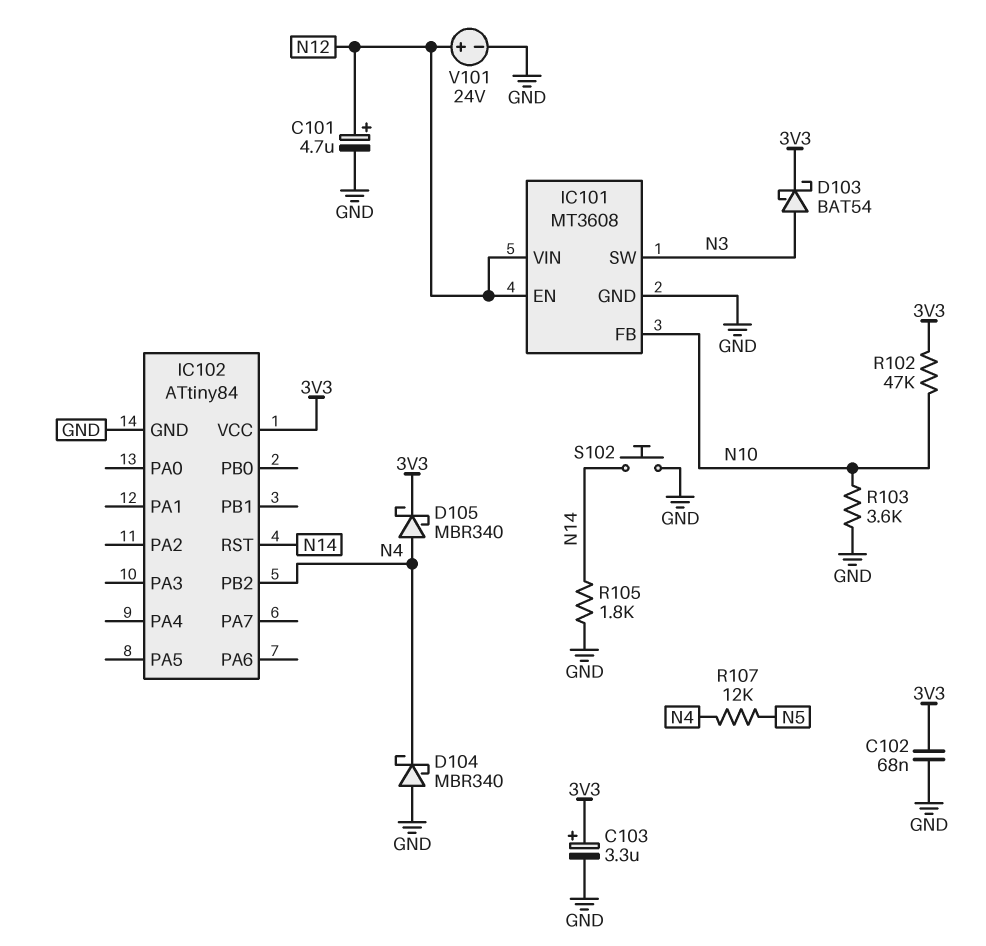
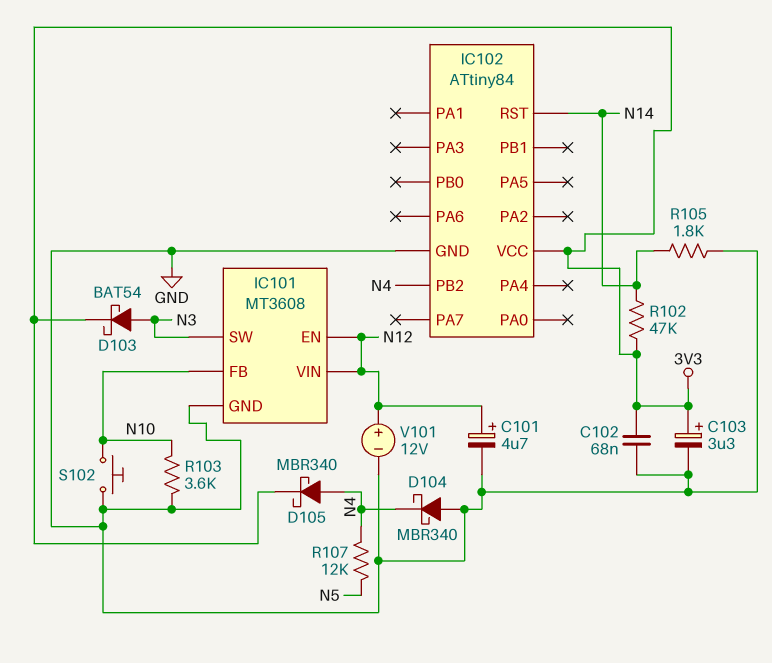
R102: 47k (3V3, N10) -> 47k (3V3, N14)
S102: button (GND, N14) -> button (GND, N10)
V101: 24V (plus N12, minus GND) -> 12V (plus N12, minus GND)

